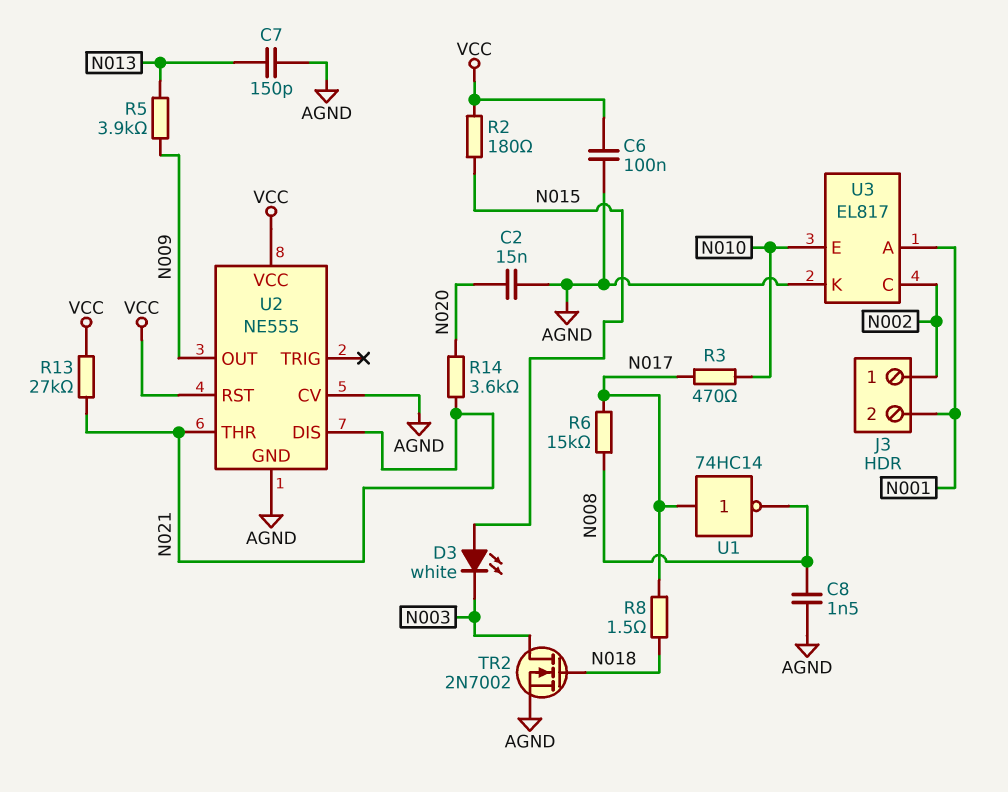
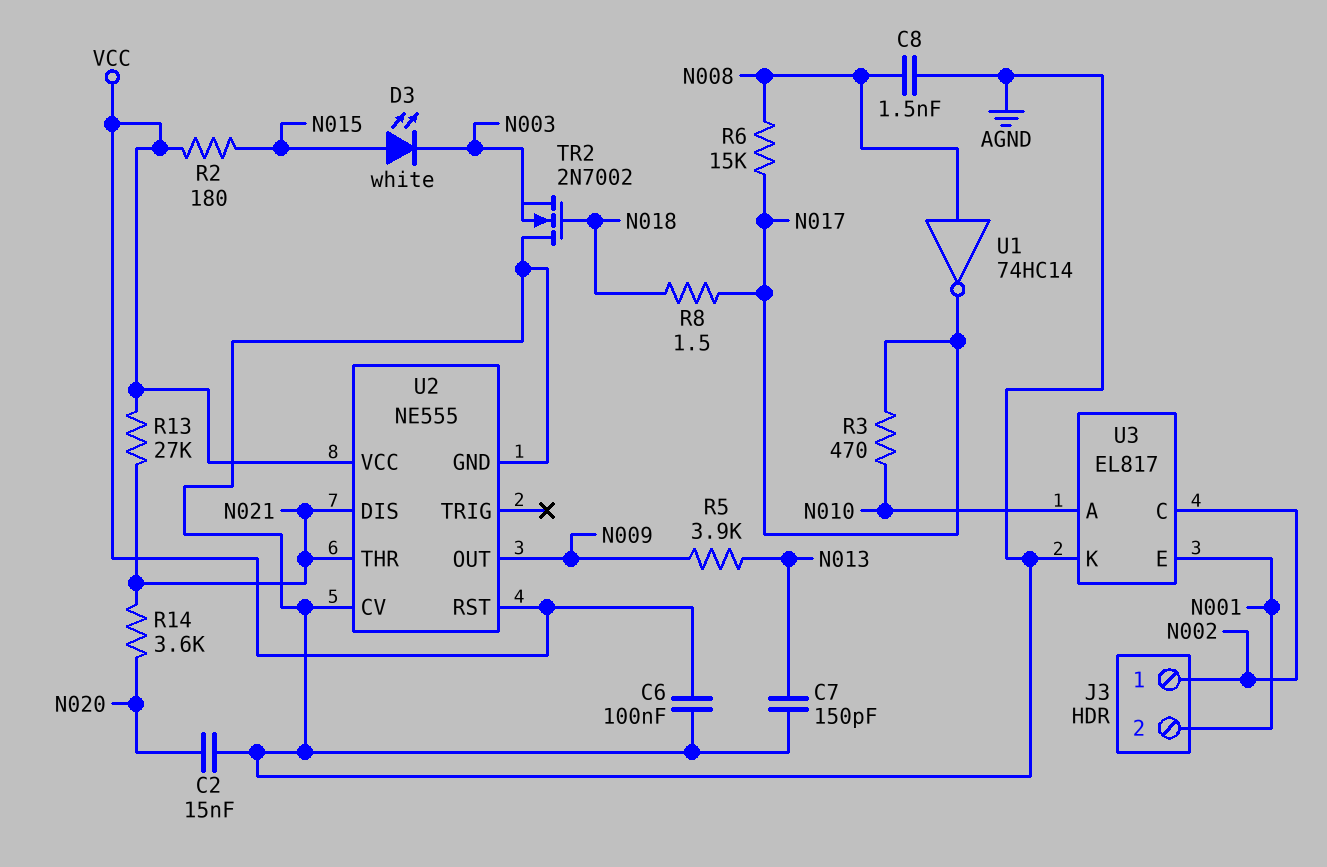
TR2: NMOS 2N7002 (G N018, D N003, S AGND) -> NMOS 2N7002 (G N018, D AGND, S N003)
U1: NOT 74HC14 (in N017, out N008) -> NOT 74HC14 (in N008, out N017)
U3 pin A: N001 -> N010
U3 pin E: N010 -> N001

